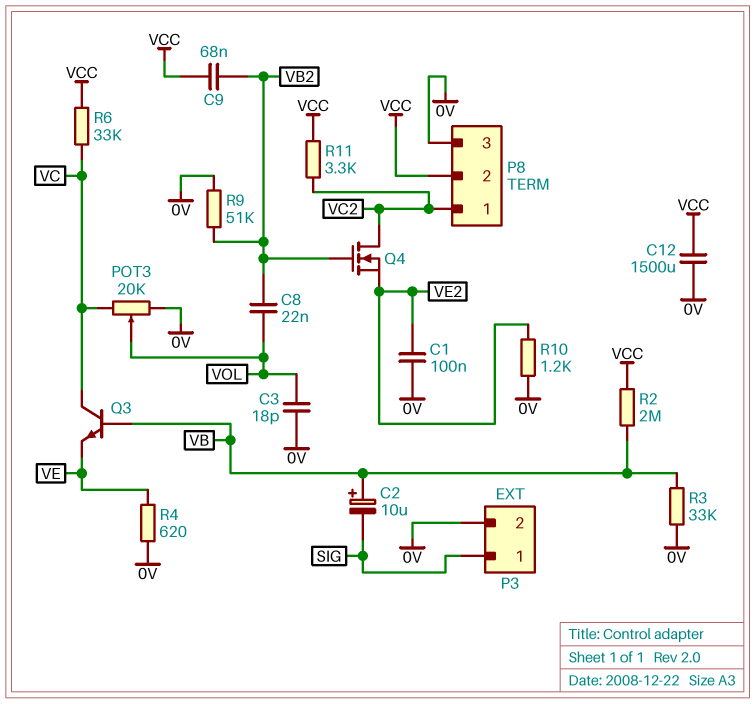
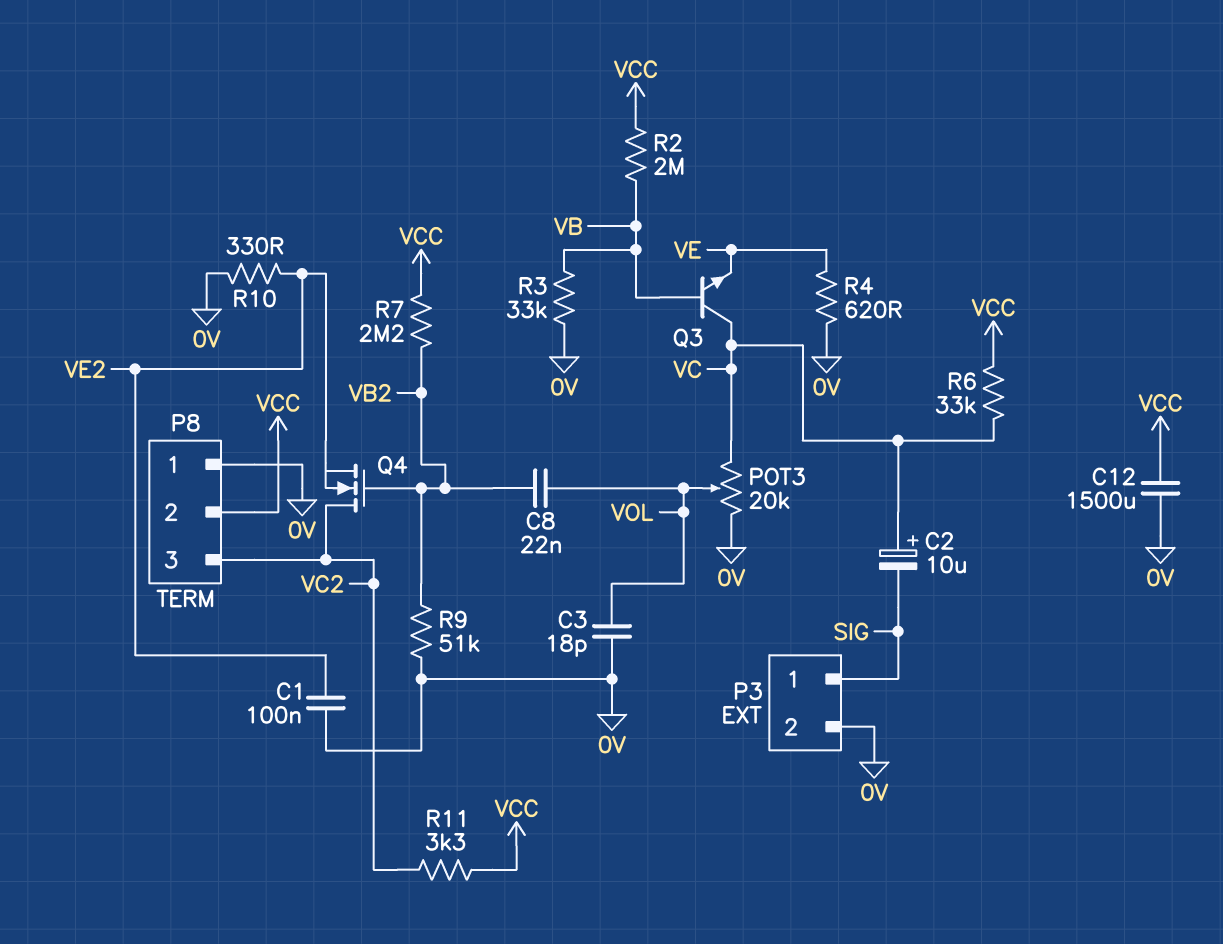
C2: 10uF (plus VB, minus SIG) -> 10uF (plus VC, minus SIG)
C9: 68nF (VB2, VCC) -> none
P8 pin 1: VC2 -> 0V
P8 pin 3: 0V -> VC2
R7: none -> 2.2M (VB2, VCC)
R10: 1.2k (0V, VE2) -> 330 (0V, VE2)

